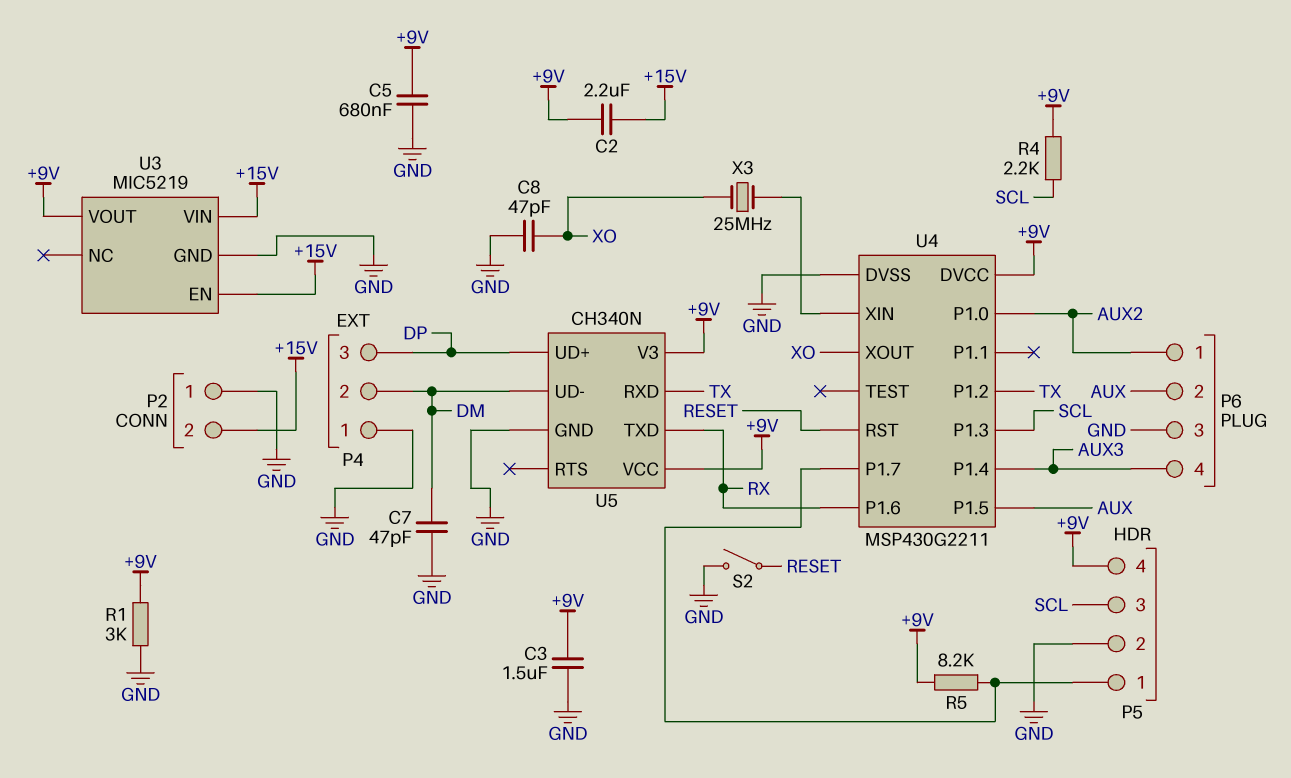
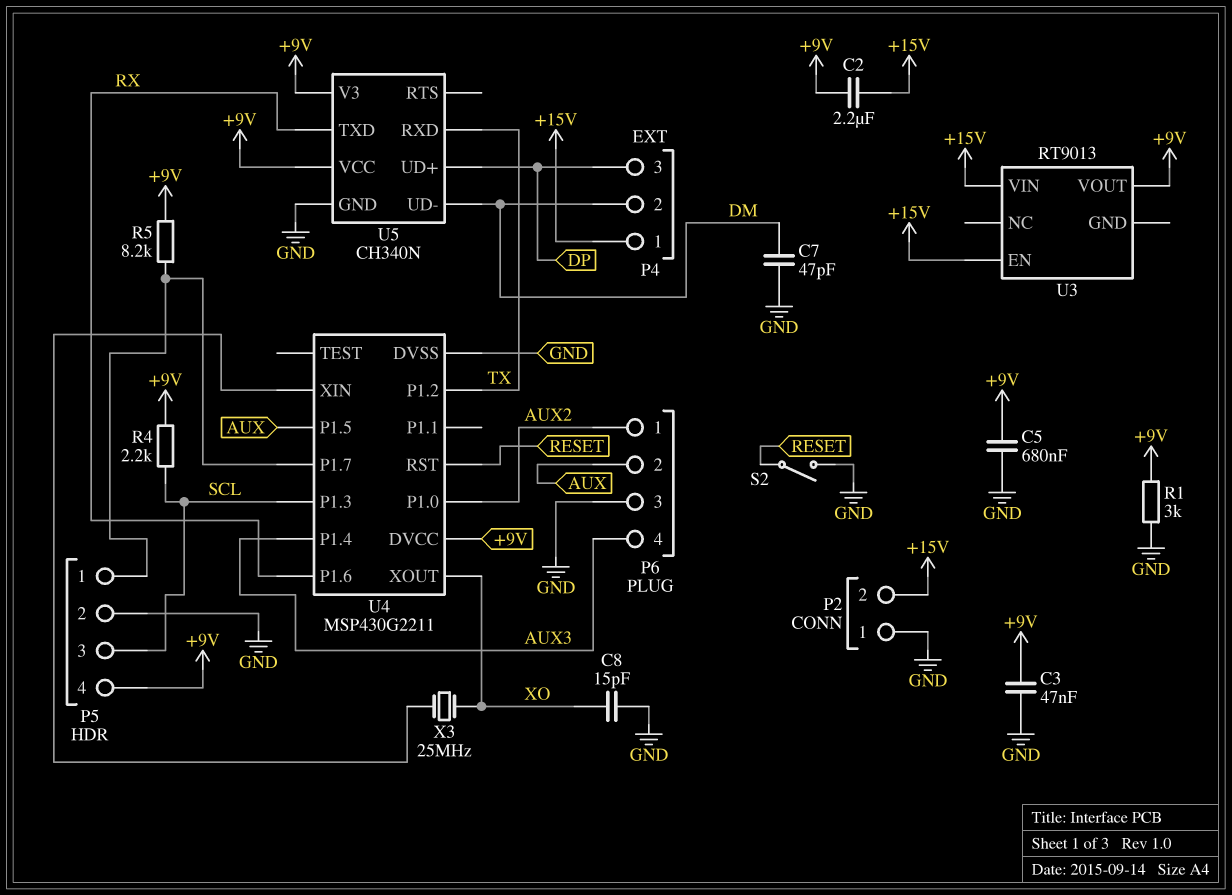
C3: 1.5uF (+9V, GND) -> 47nF (+9V, GND)
C8: 47pF (GND, XO) -> 15pF (GND, XO)
P4 pin 1: GND -> +15V
U3: MIC5219 -> RT9013
U3 pin GND: GND -> none

